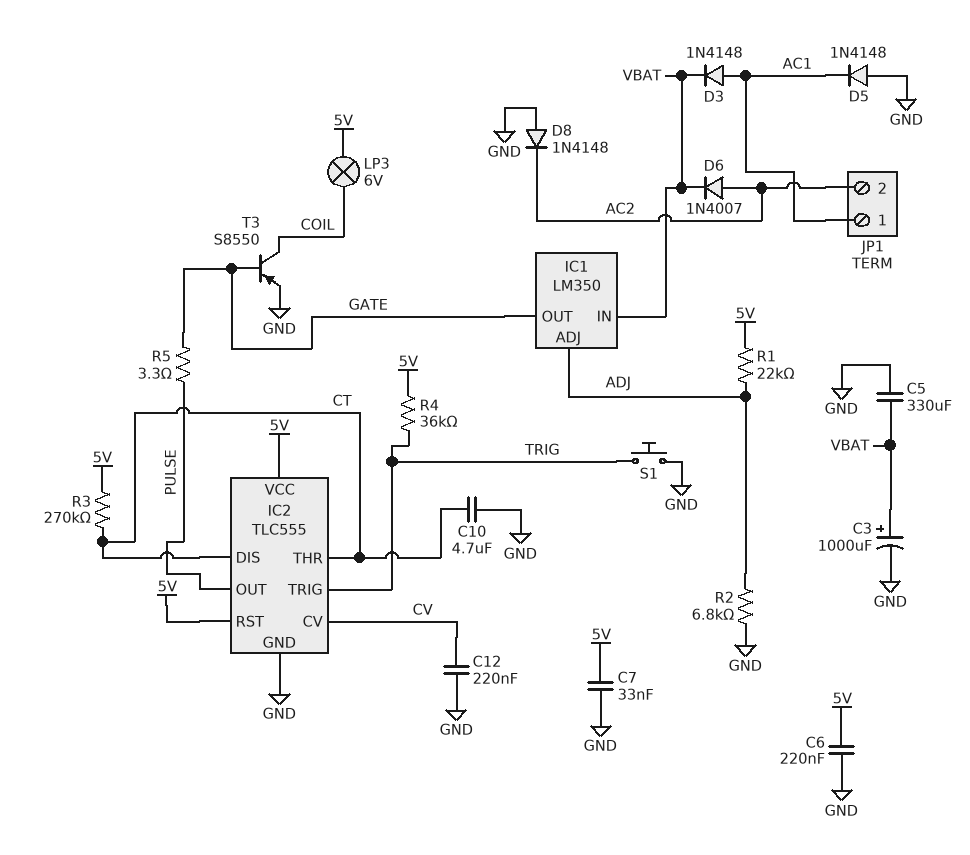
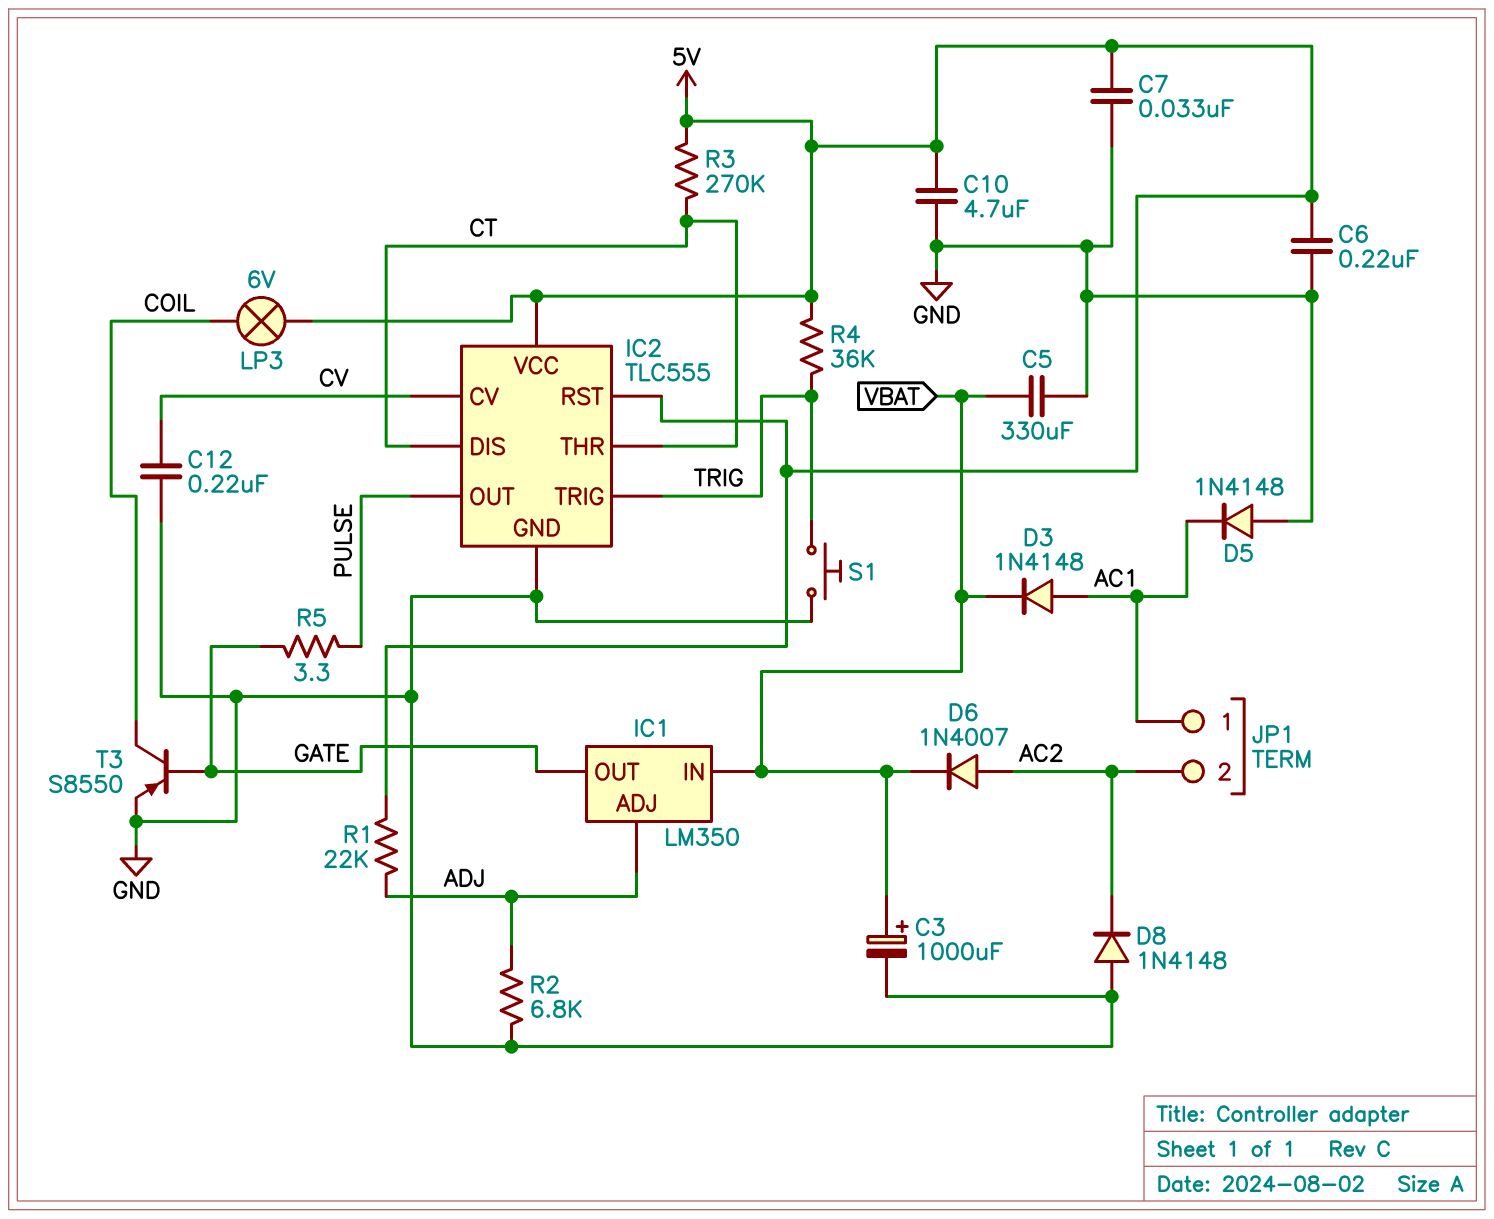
C10: 4.7uF (CT, GND) -> 4.7uF (5V, GND)

